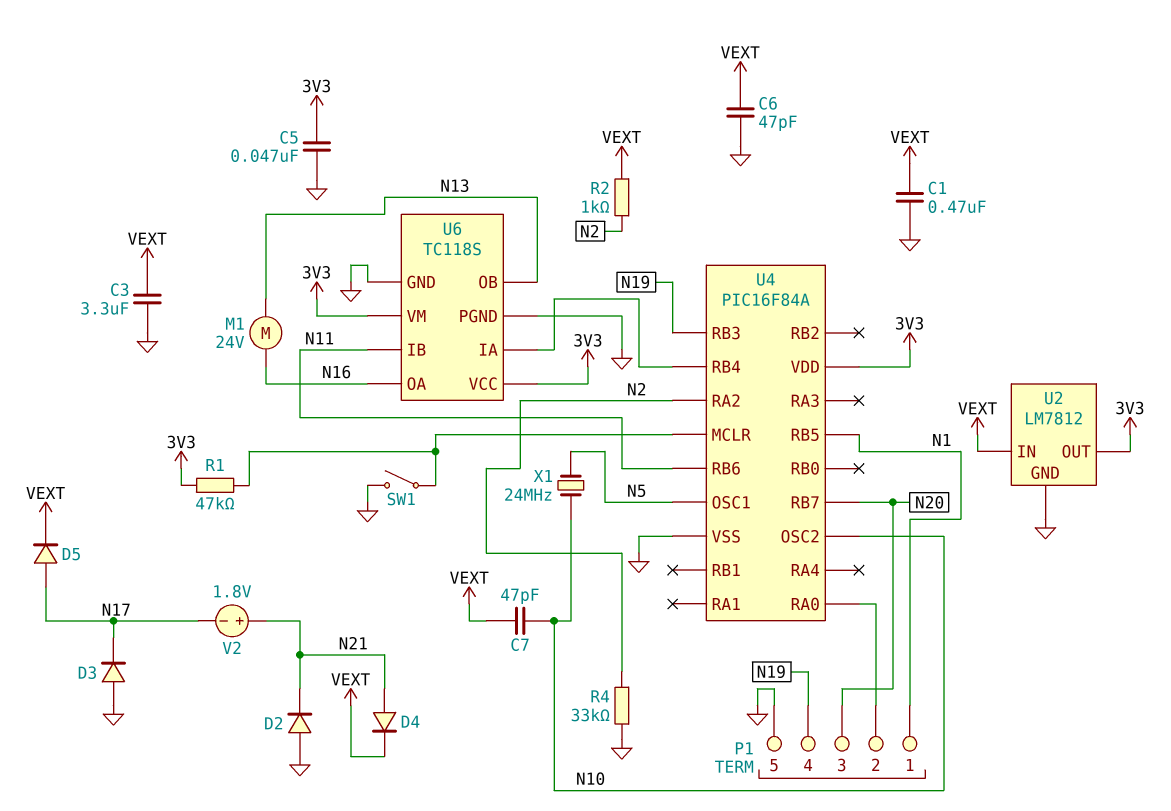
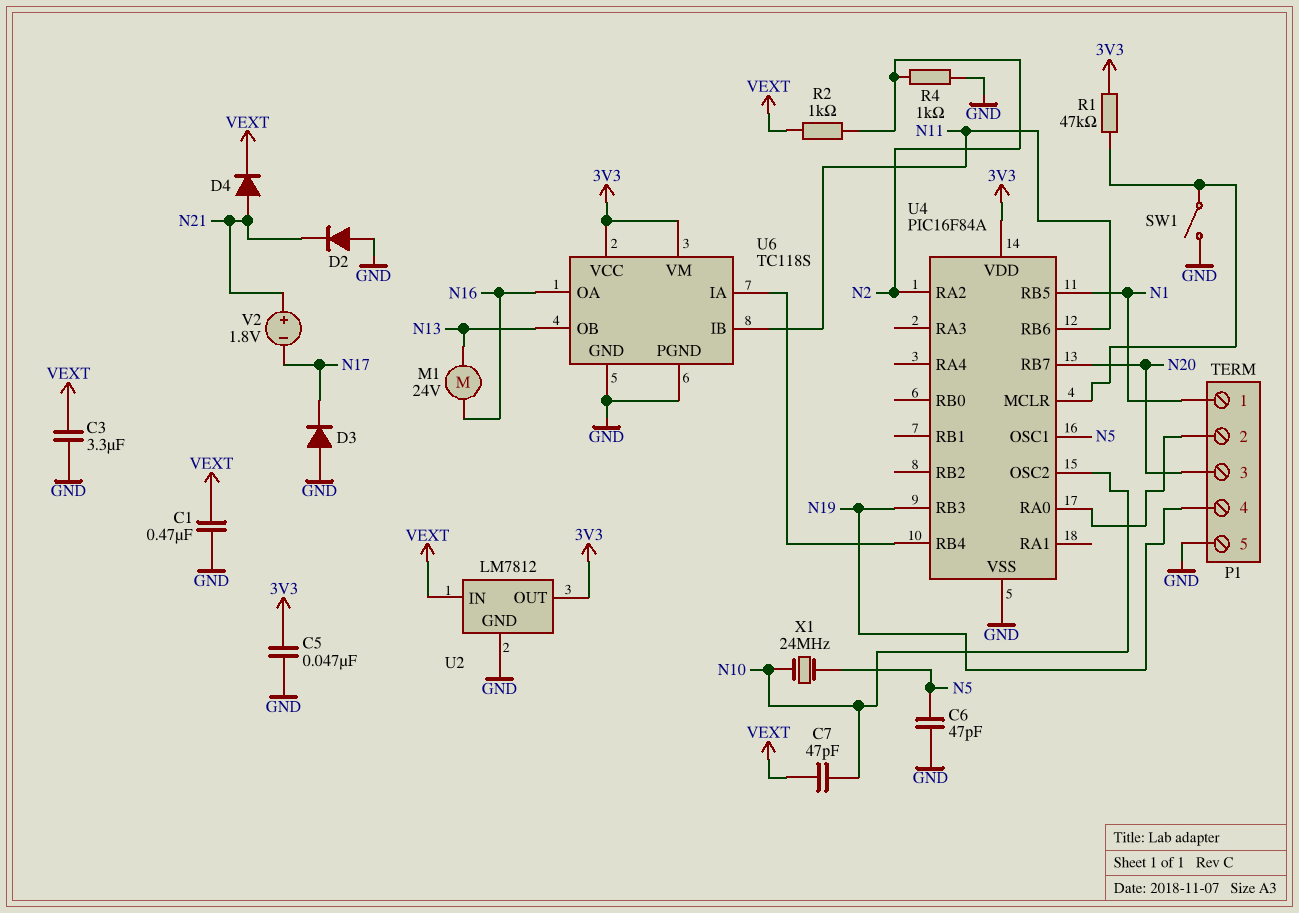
C6: 47pF (GND, VEXT) -> 47pF (GND, N5)
D5: diode (A N17, K VEXT) -> none
R4: 33k (GND, N2) -> 1k (GND, N2)

